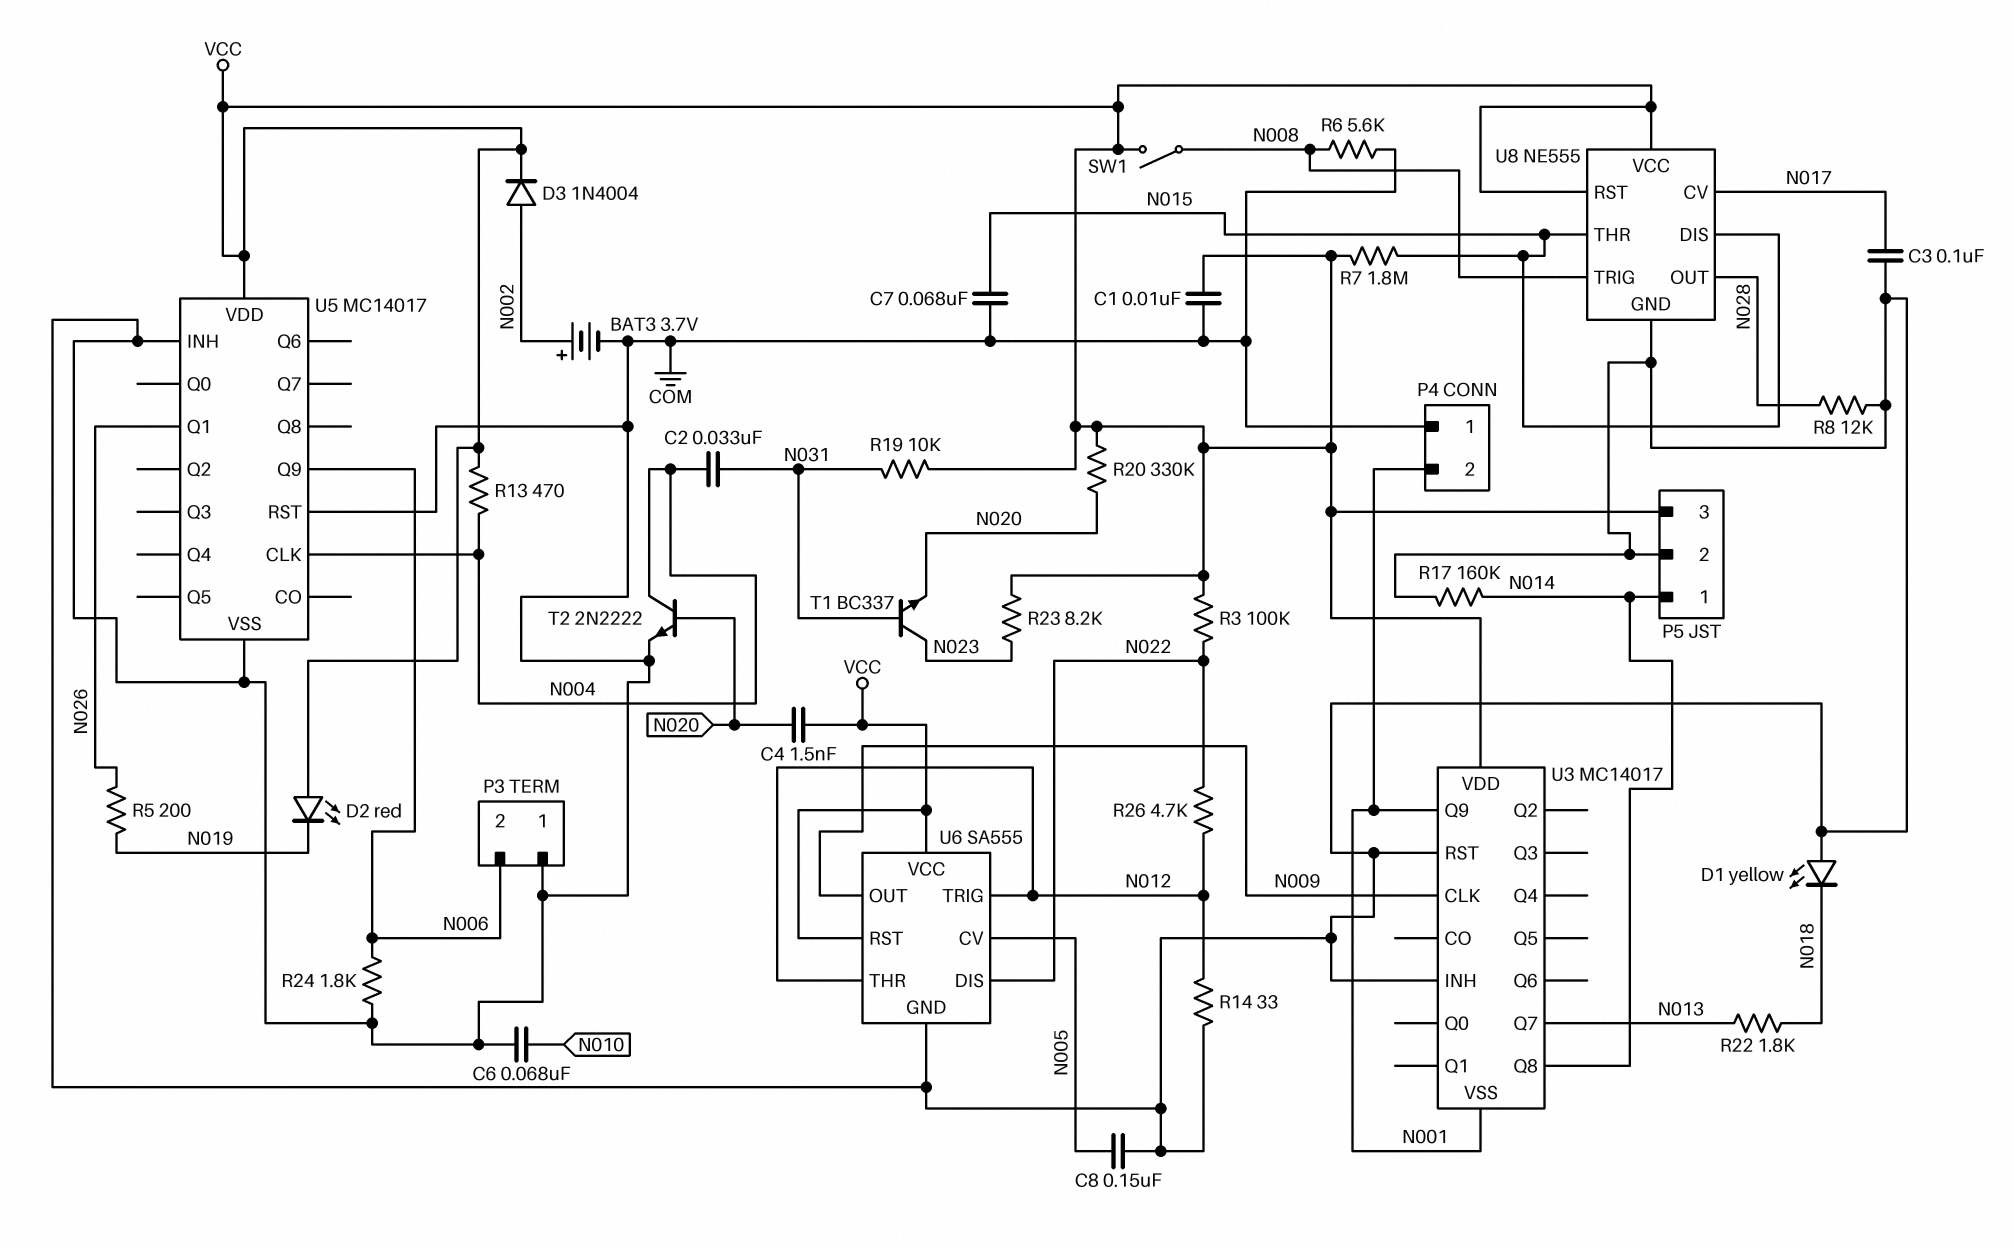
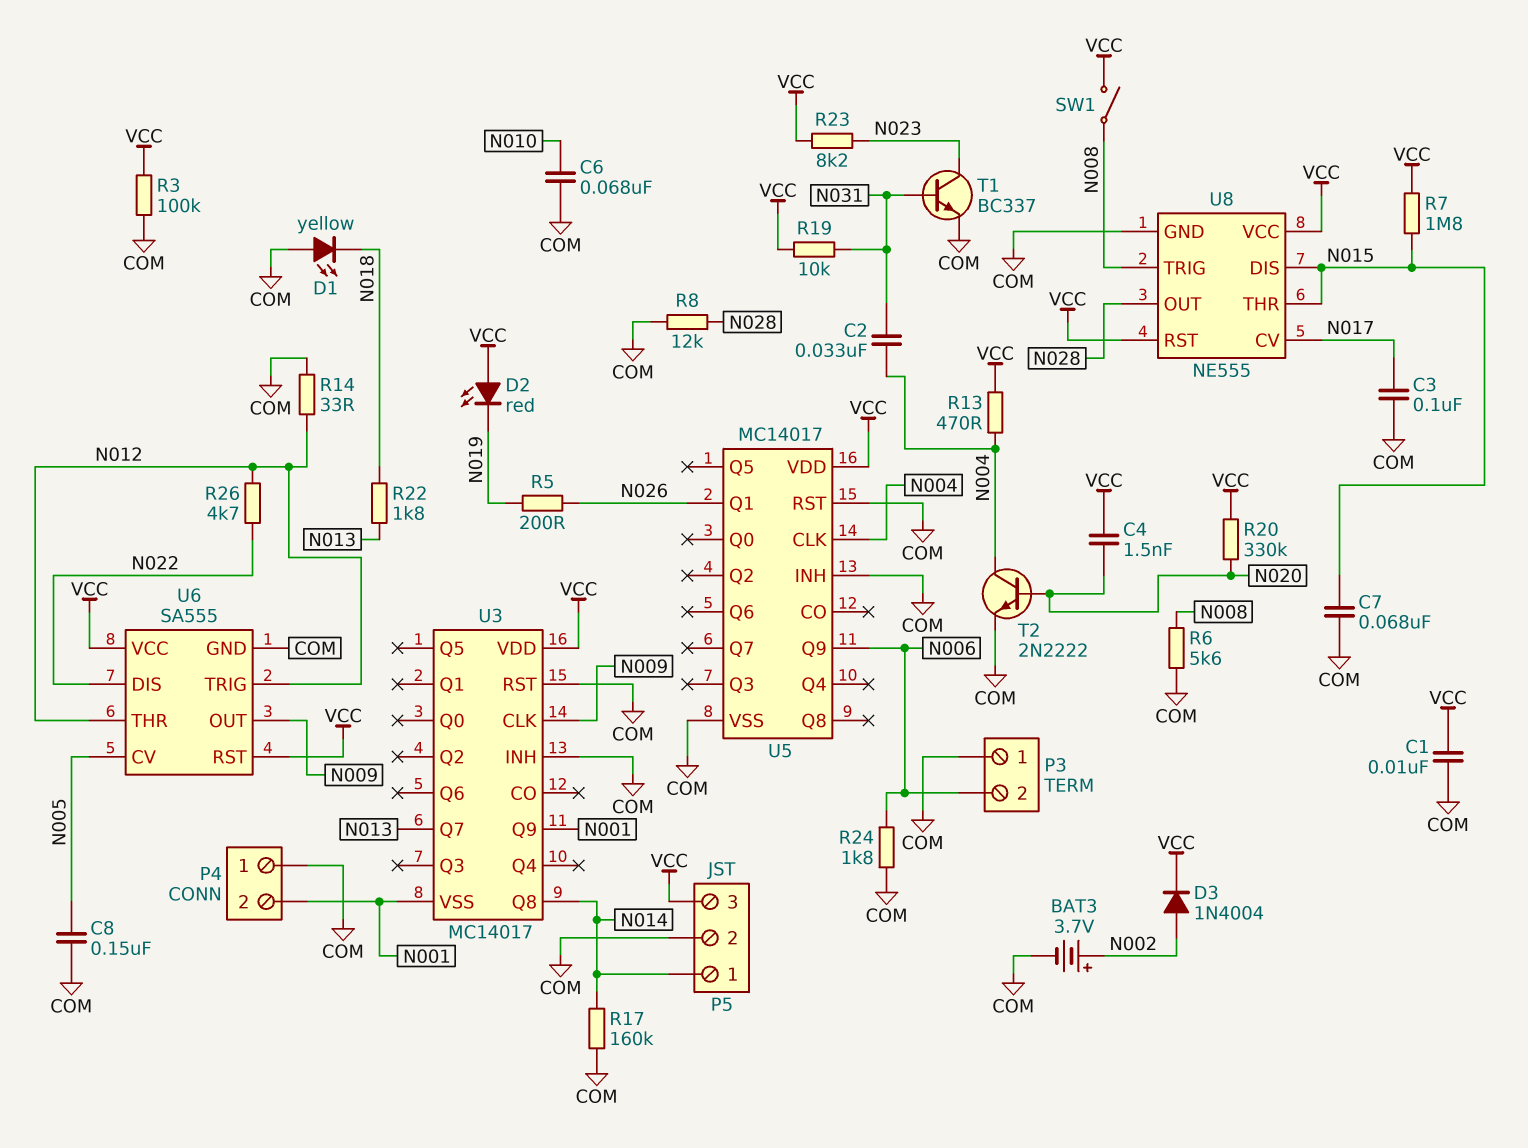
R3: 100k (N022, VCC) -> 100k (COM, VCC)
T1: NPN BC337 (B N031, C N023, E N020) -> NPN BC337 (B N031, C N023, E COM)

